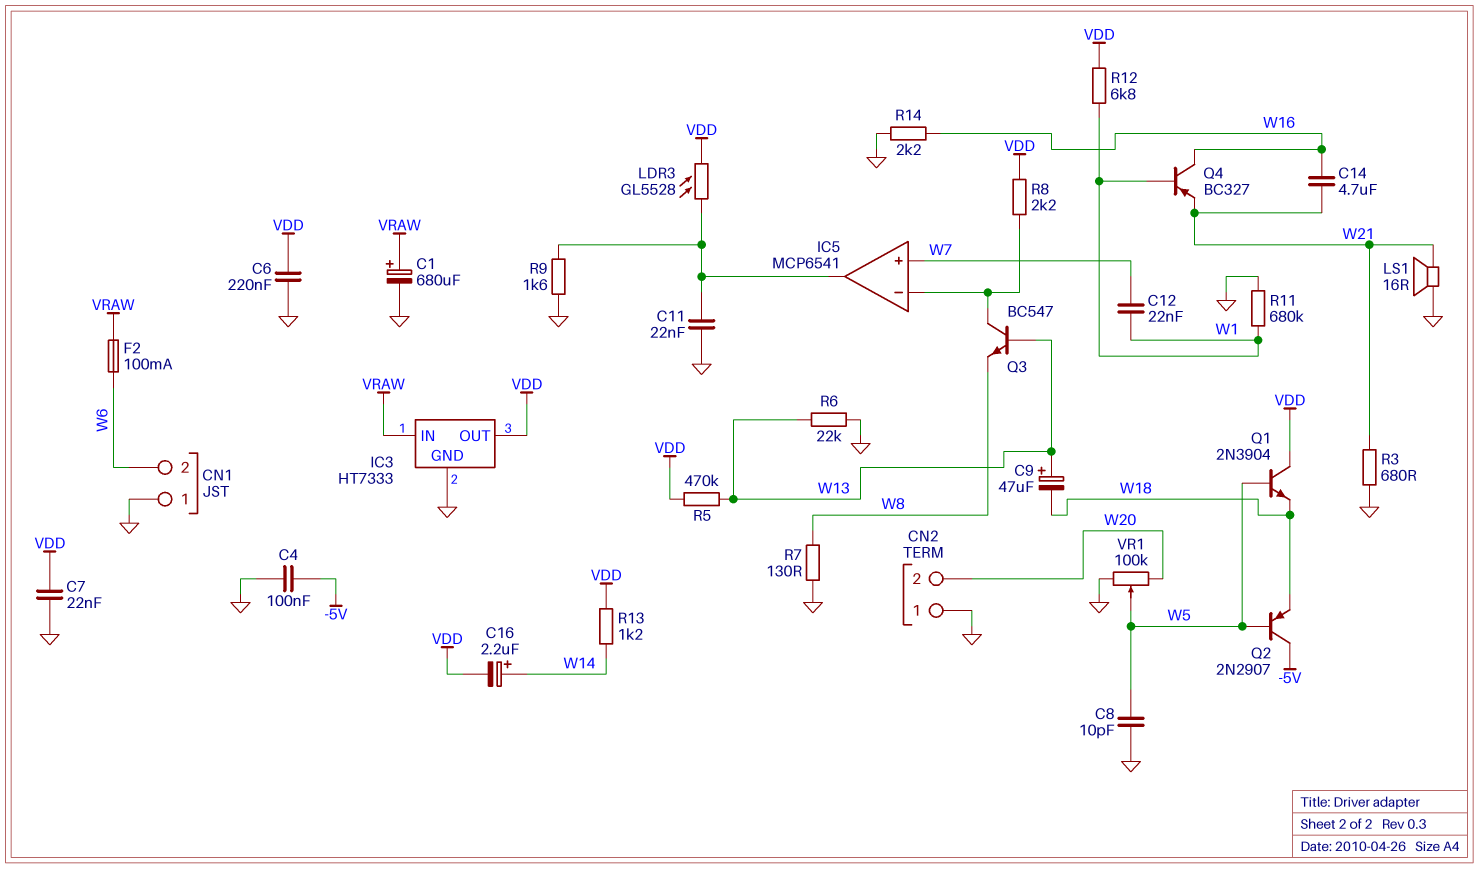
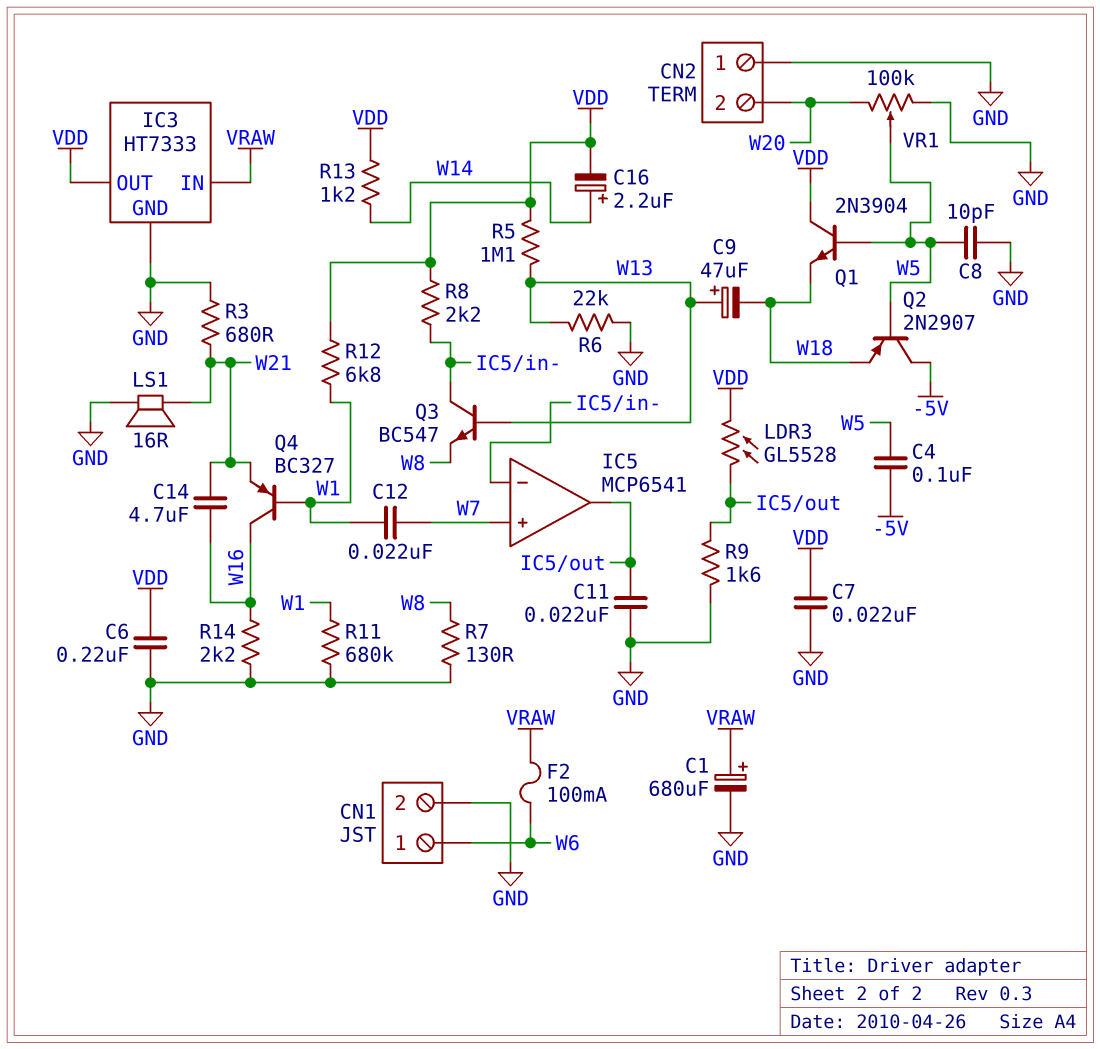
C4: 100nF (-5V, GND) -> 100nF (-5V, W5)
CN1 pin 1: GND -> W6
CN1 pin 2: W6 -> GND
R5: 470k (VDD, W13) -> 1.1M (VDD, W13)

